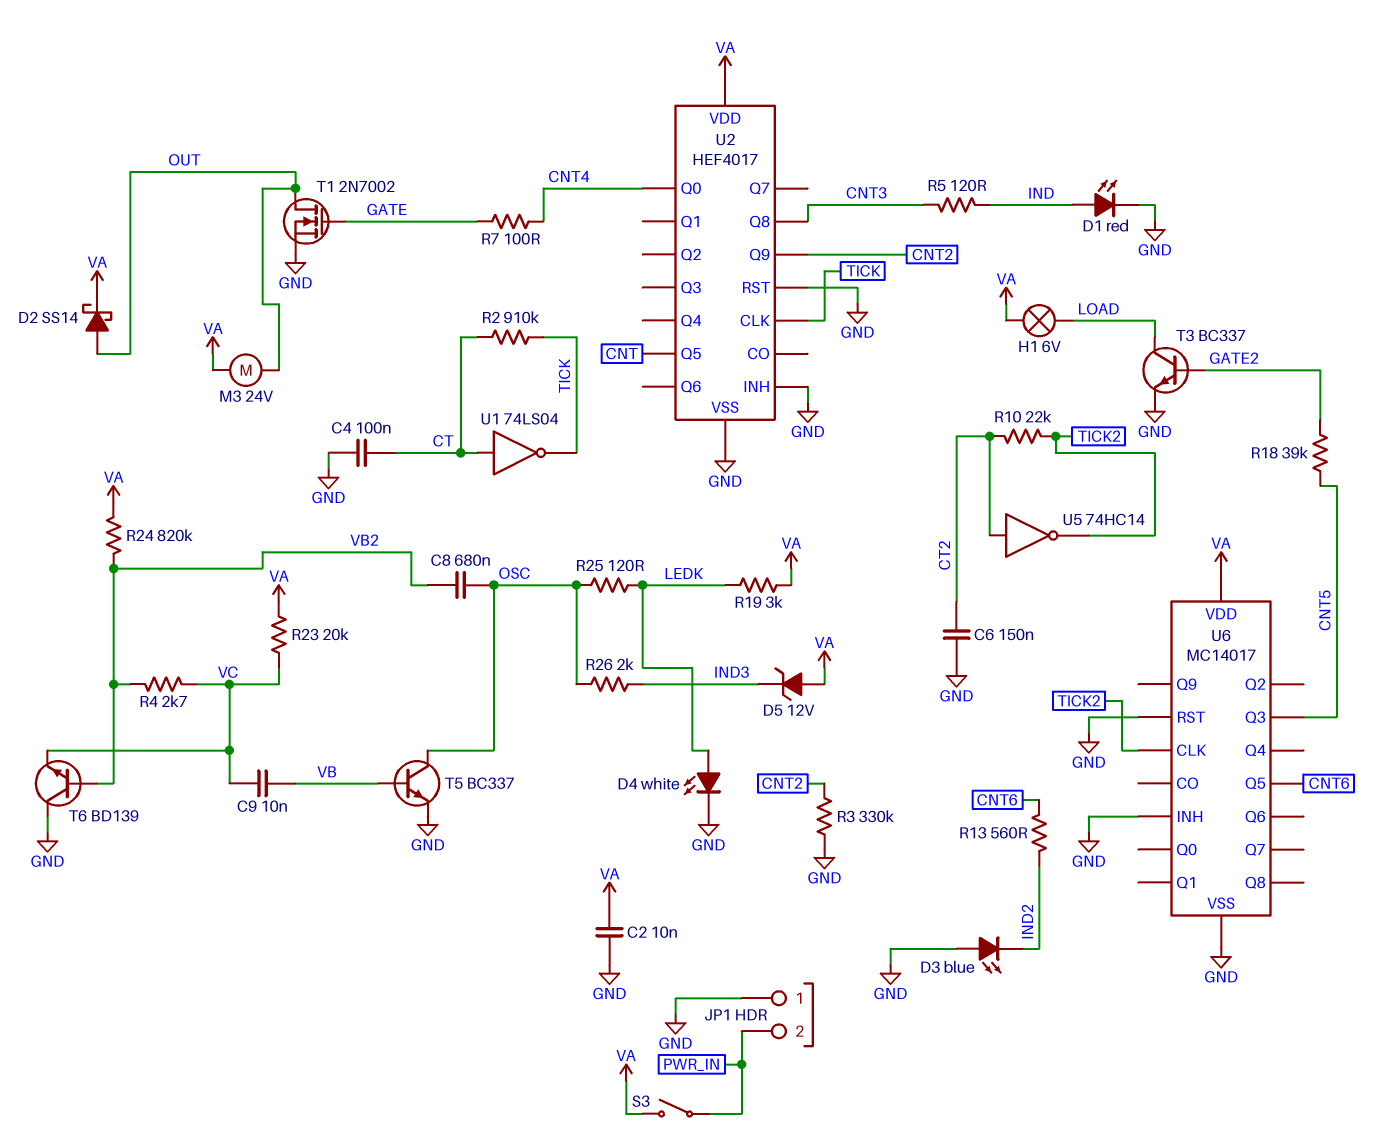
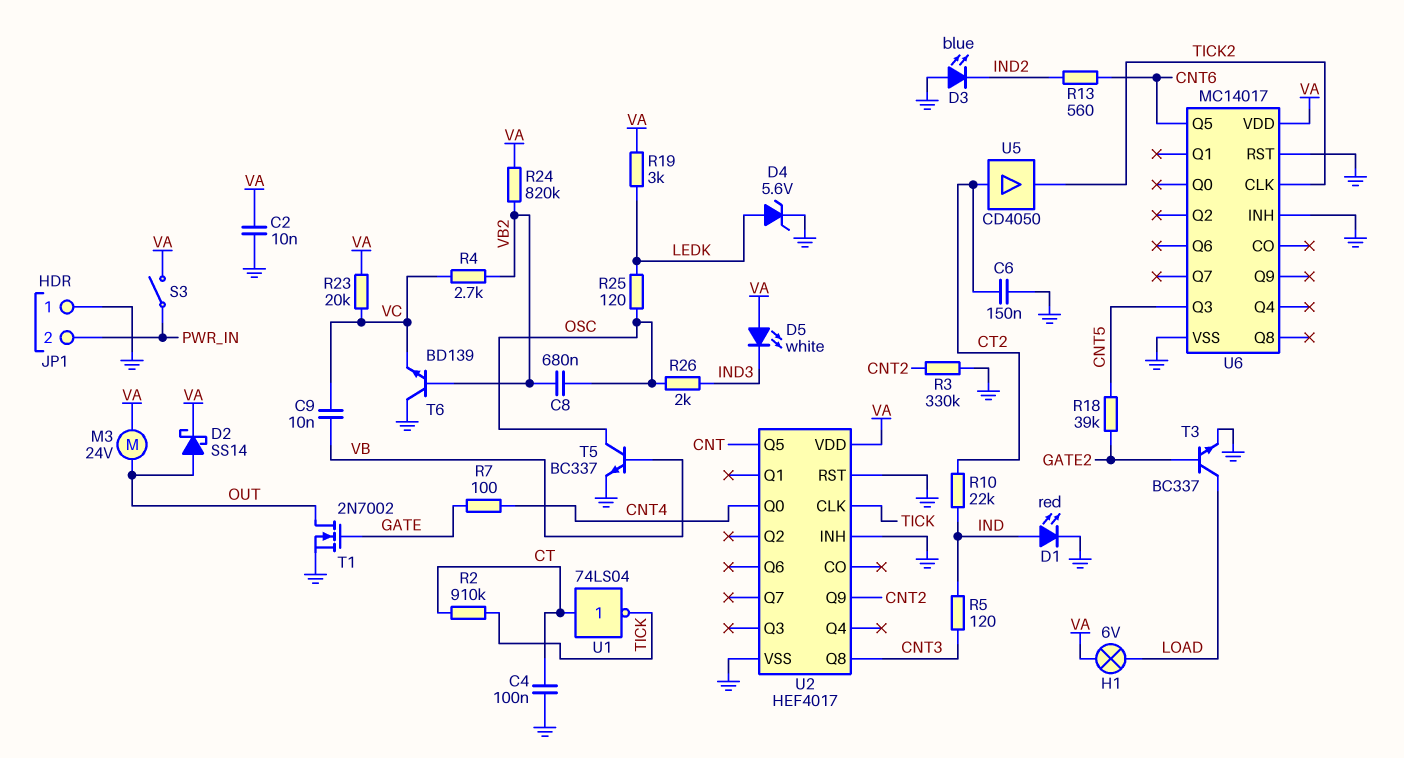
D4: LED white (A LEDK, K GND) -> zener 5.6V (A LEDK, K GND)
D5: zener 12V (A VA, K IND3) -> LED white (A VA, K IND3)
R10: 22k (CT2, TICK2) -> 22k (CT2, IND)
U5: NOT 74HC14 (in CT2, out TICK2) -> buffer CD4050 (in CT2, out TICK2)

